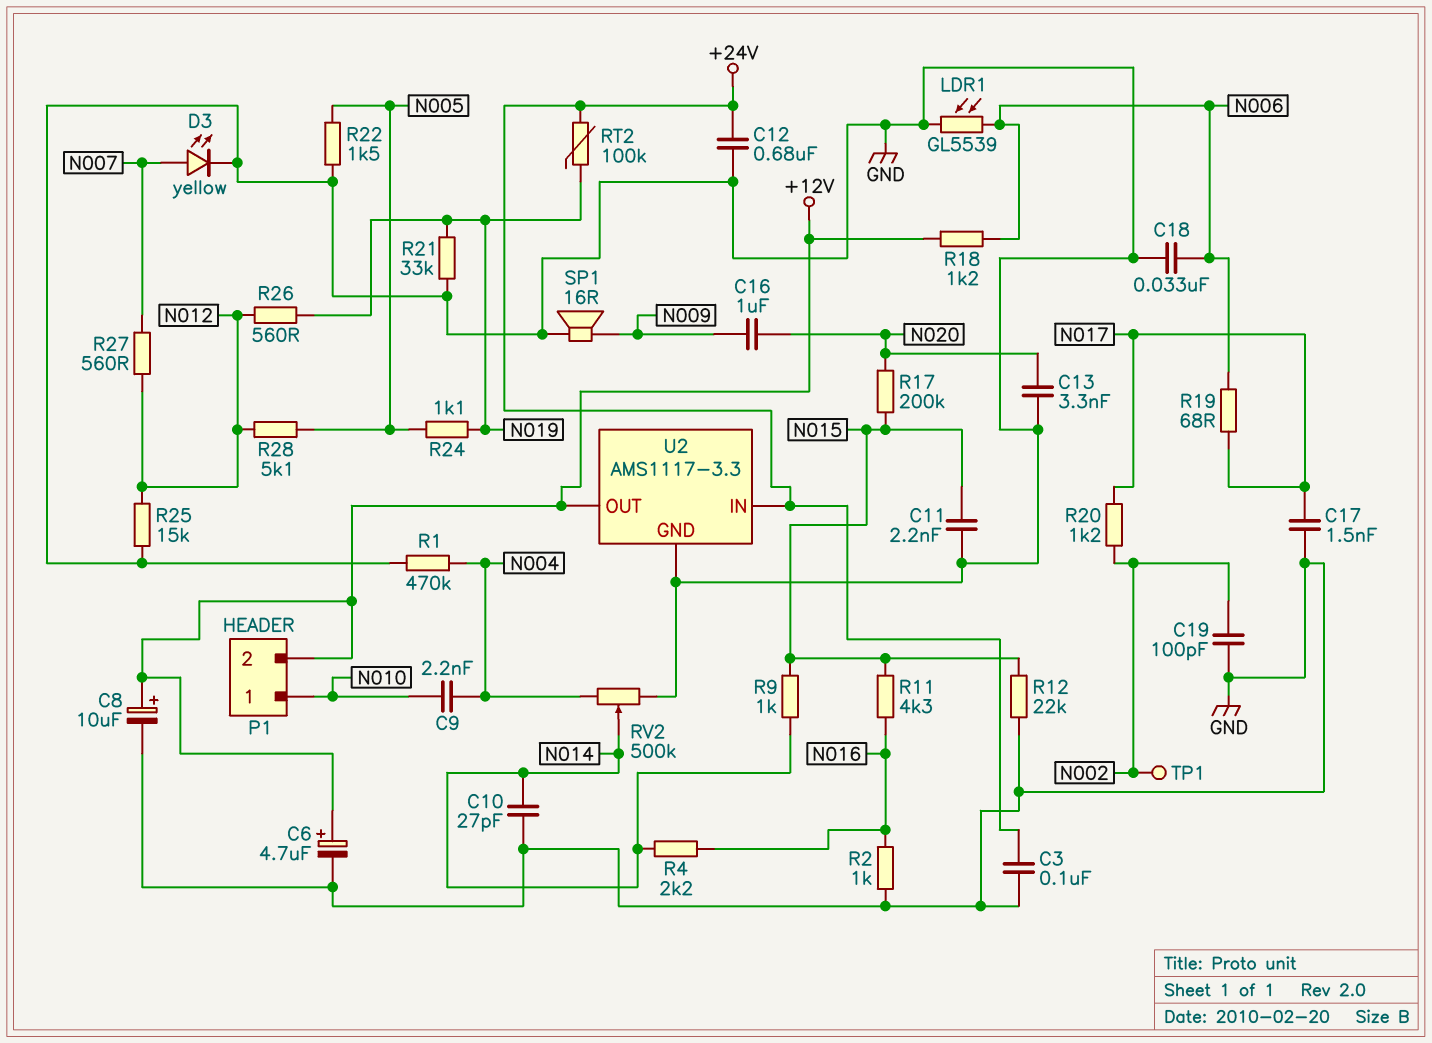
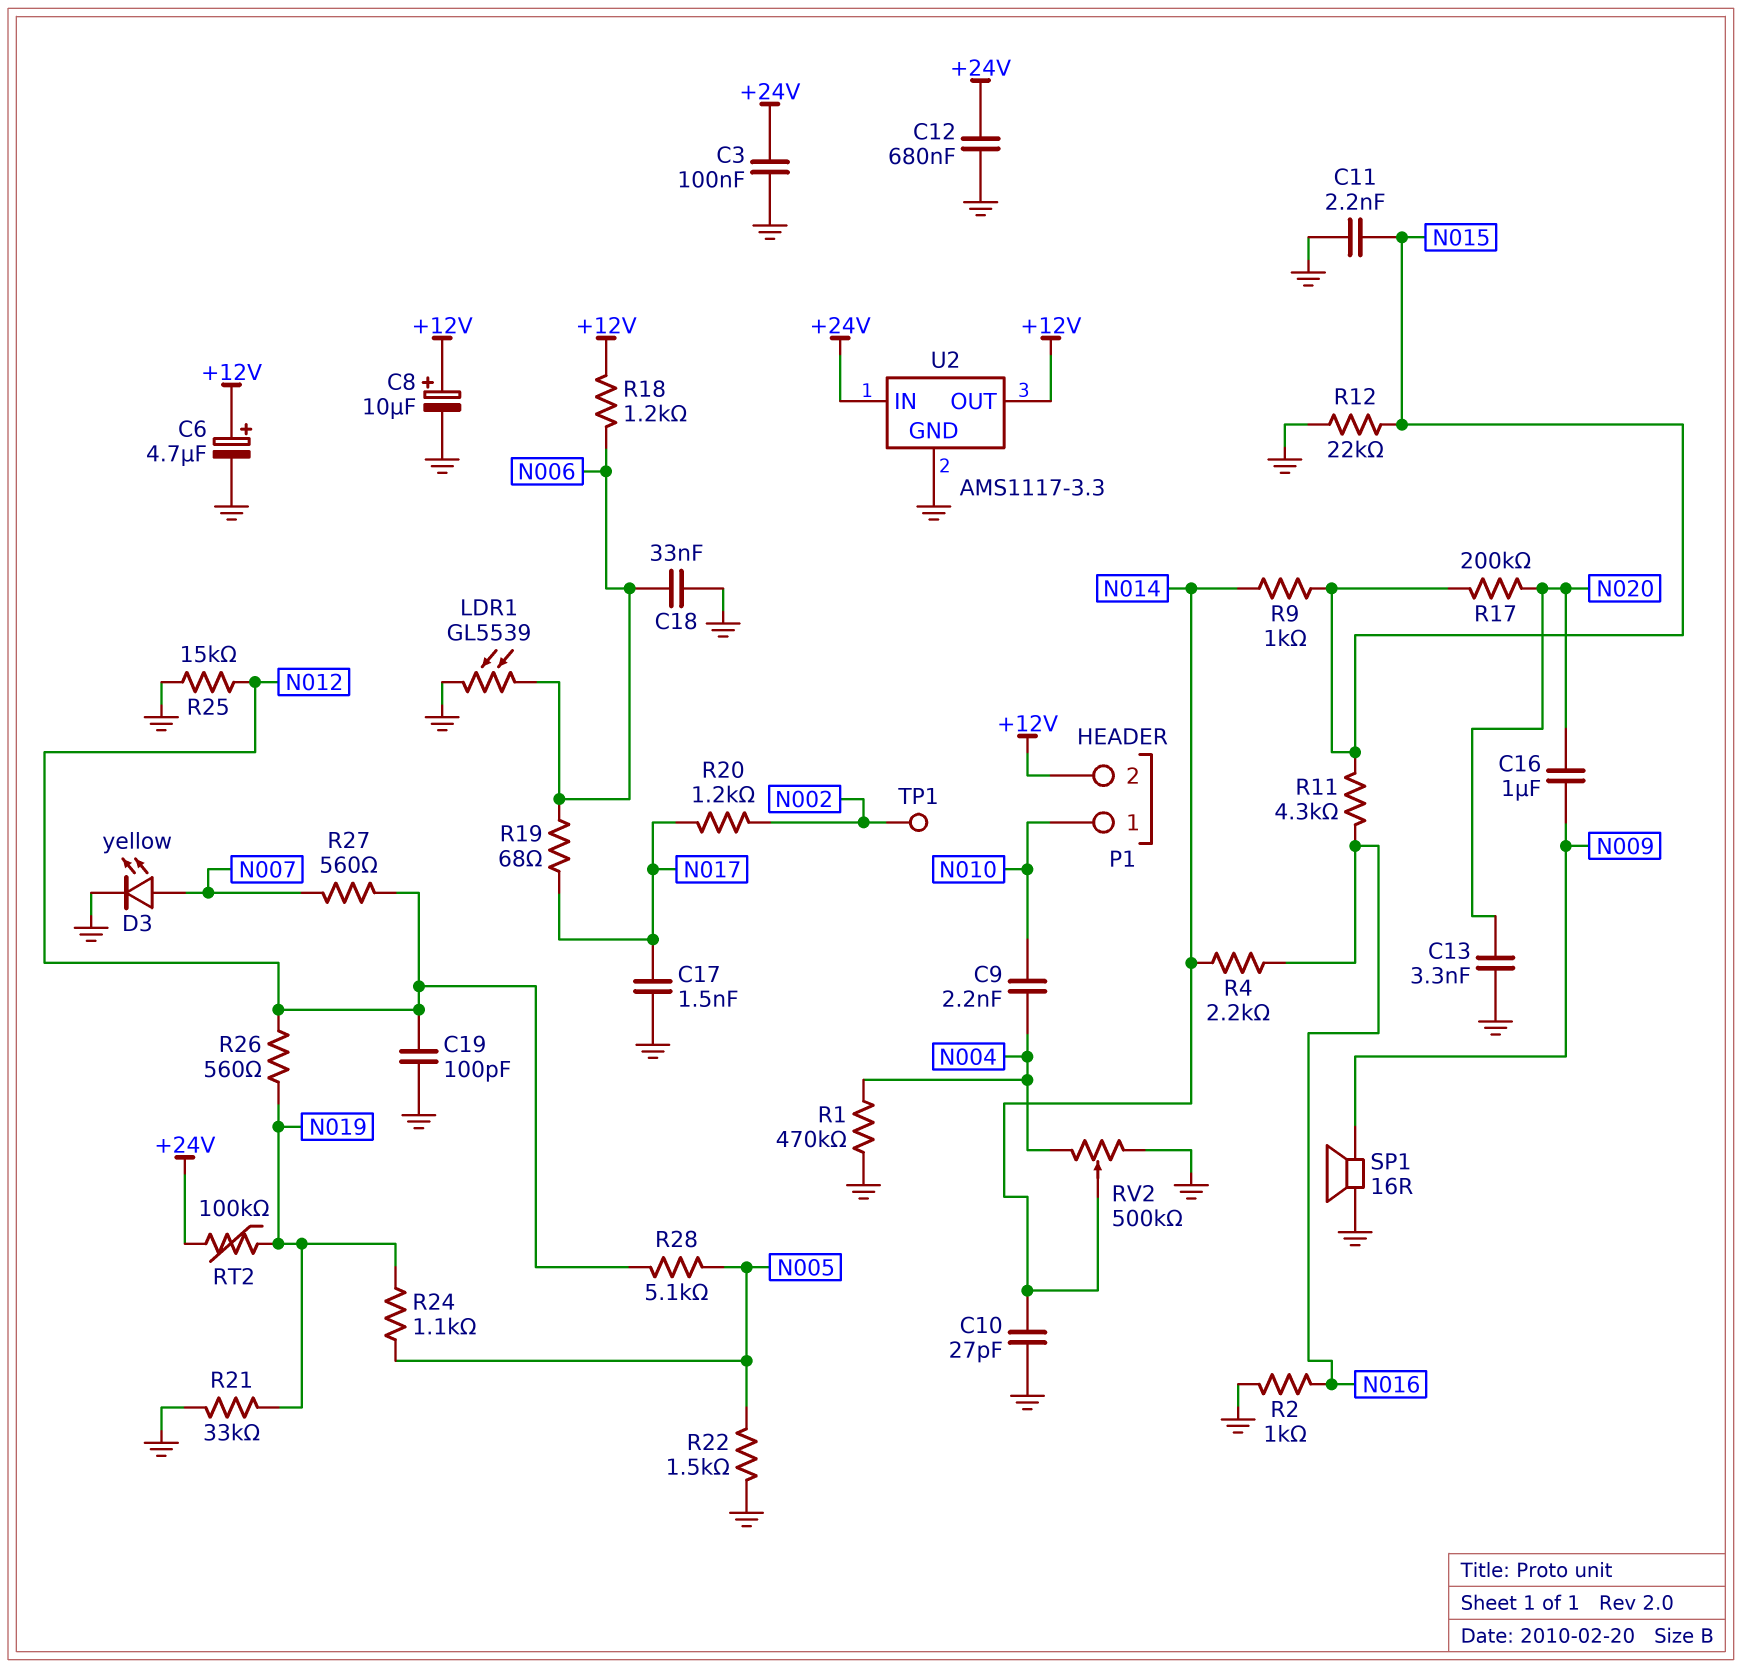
C19: 100pF (GND, N002) -> 100pF (GND, N012)

